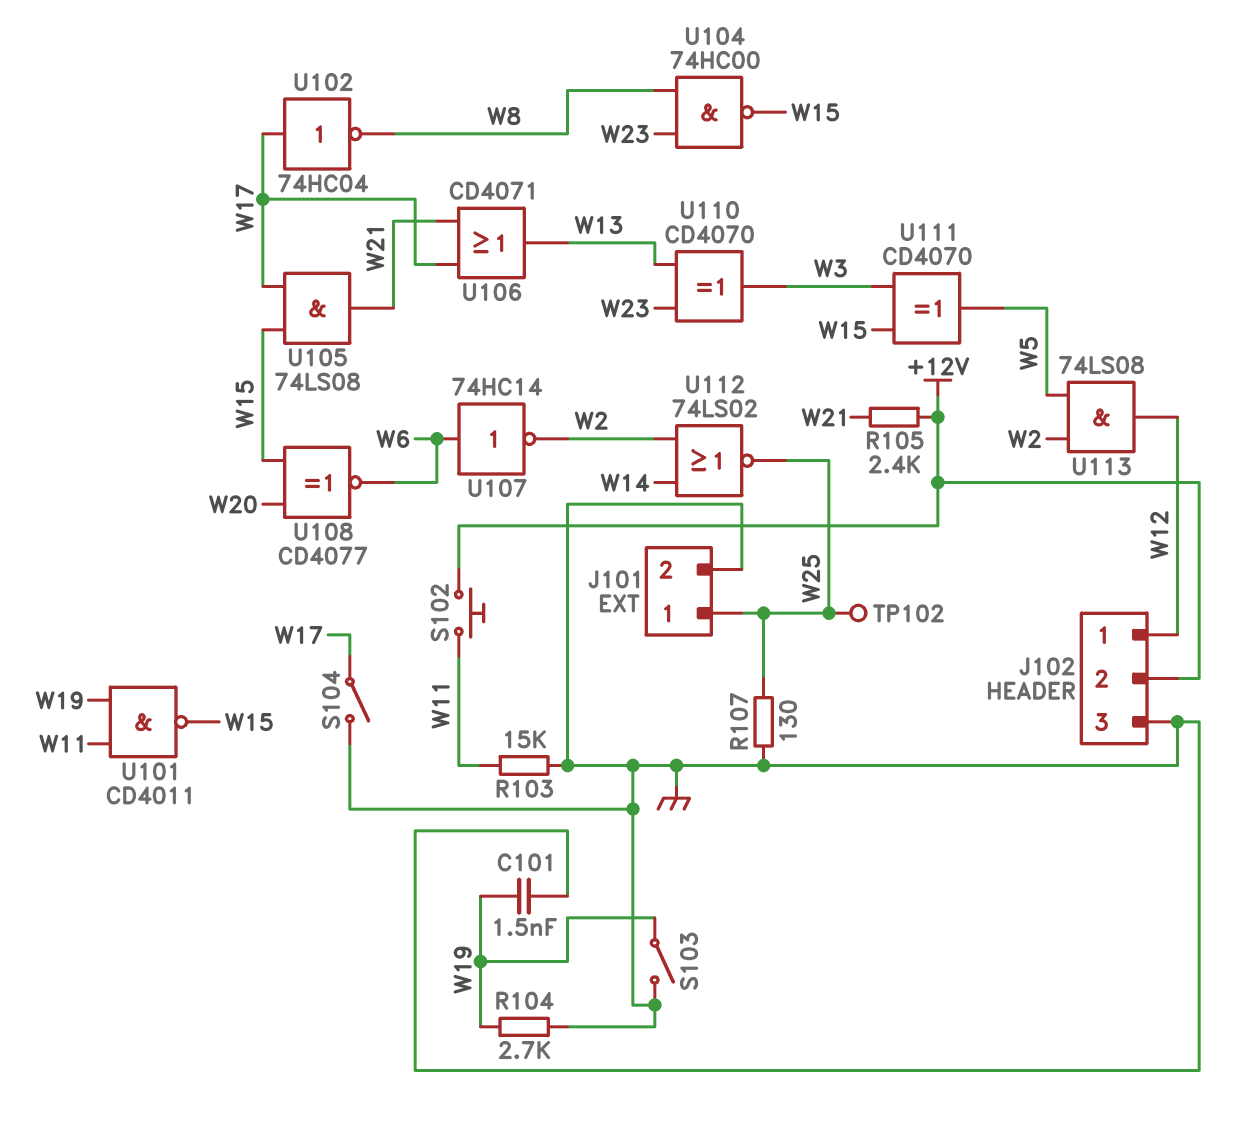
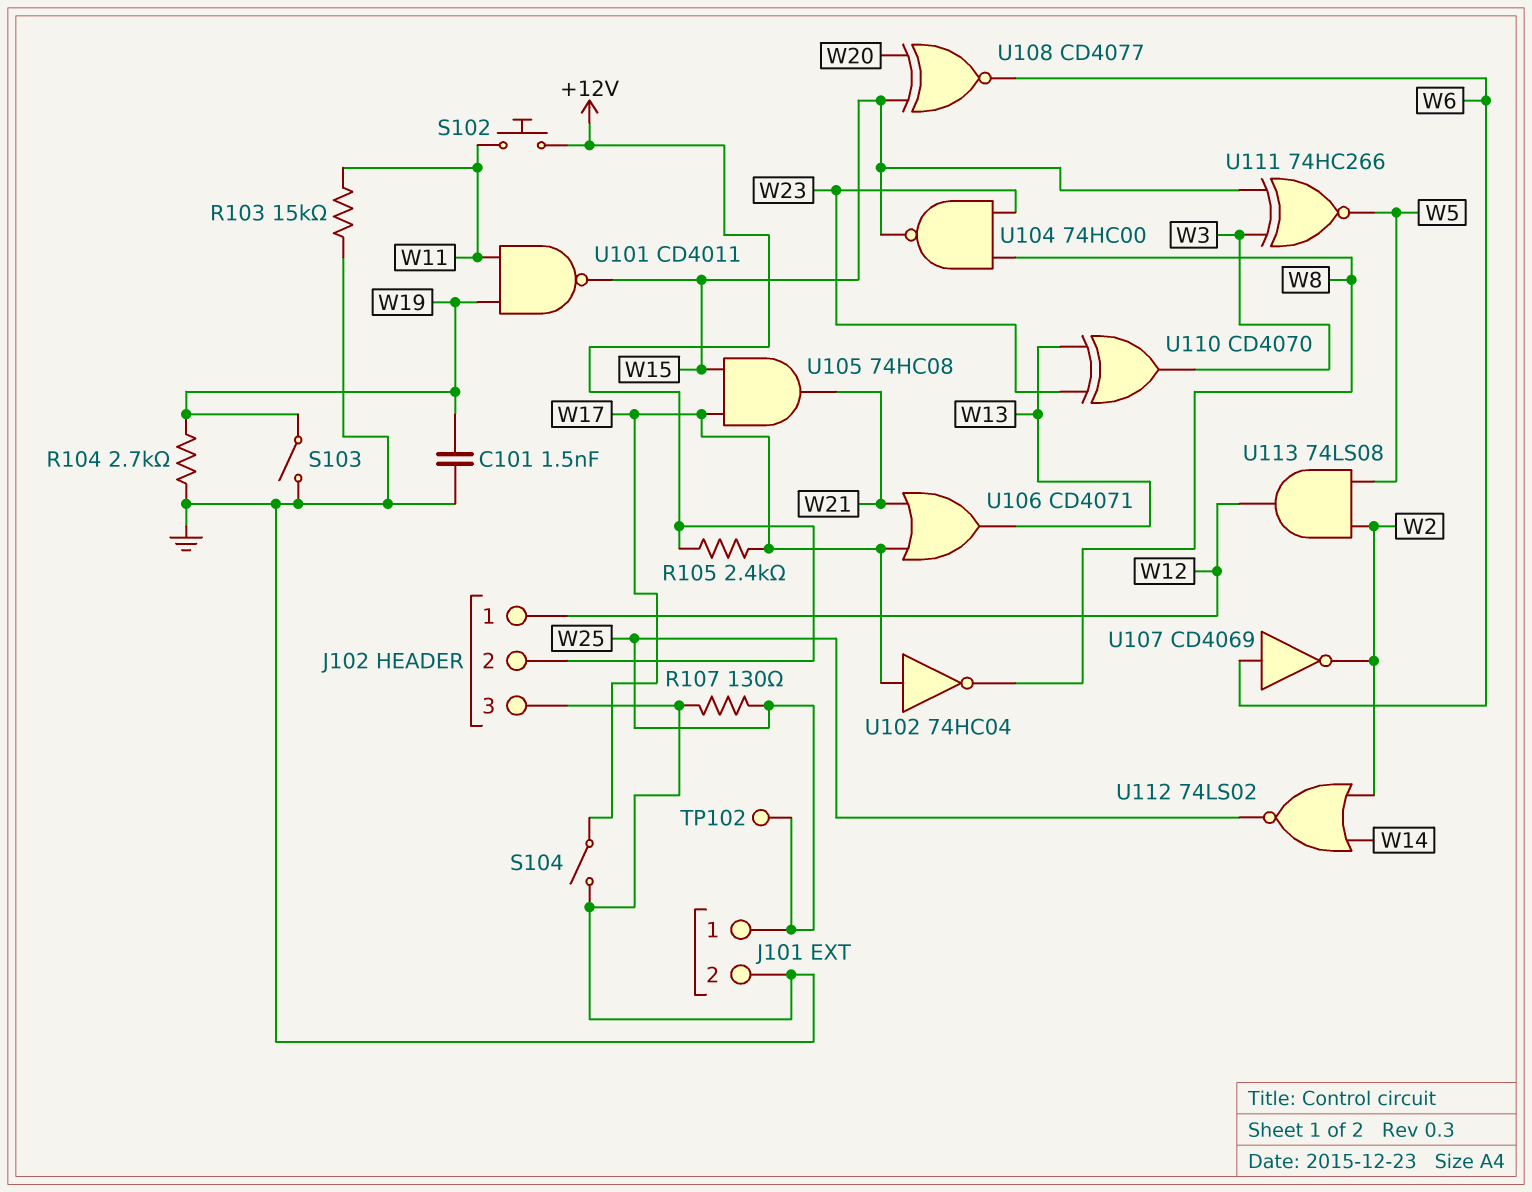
R105: 2.4k (+12V, W21) -> 2.4k (+12V, W17)
U105: AND 74LS08 (in W15, in W17, out W21) -> AND 74HC08 (in W15, in W17, out W21)
U107: NOT 74HC14 (in W6, out W2) -> NOT CD4069 (in W6, out W2)
U111: XOR CD4070 (in W3, in W15, out W5) -> XNOR 74HC266 (in W3, in W15, out W5)

